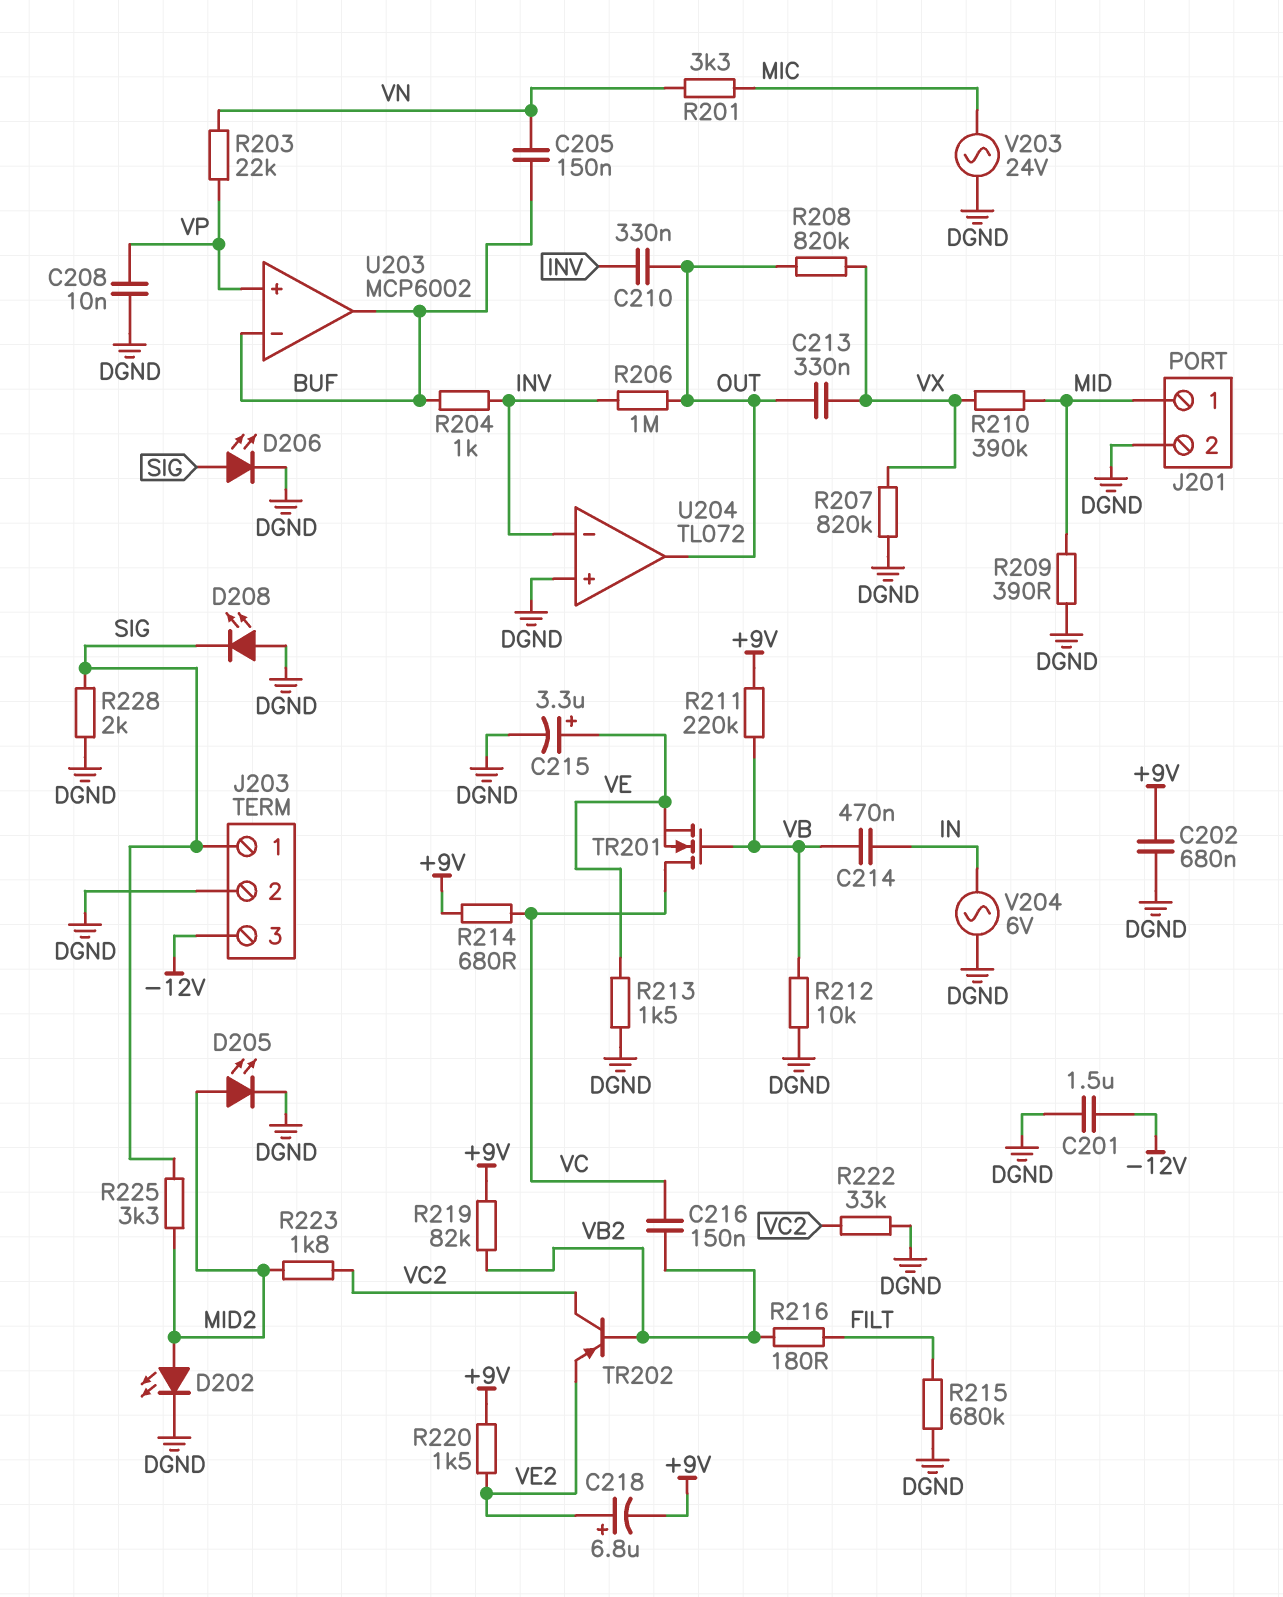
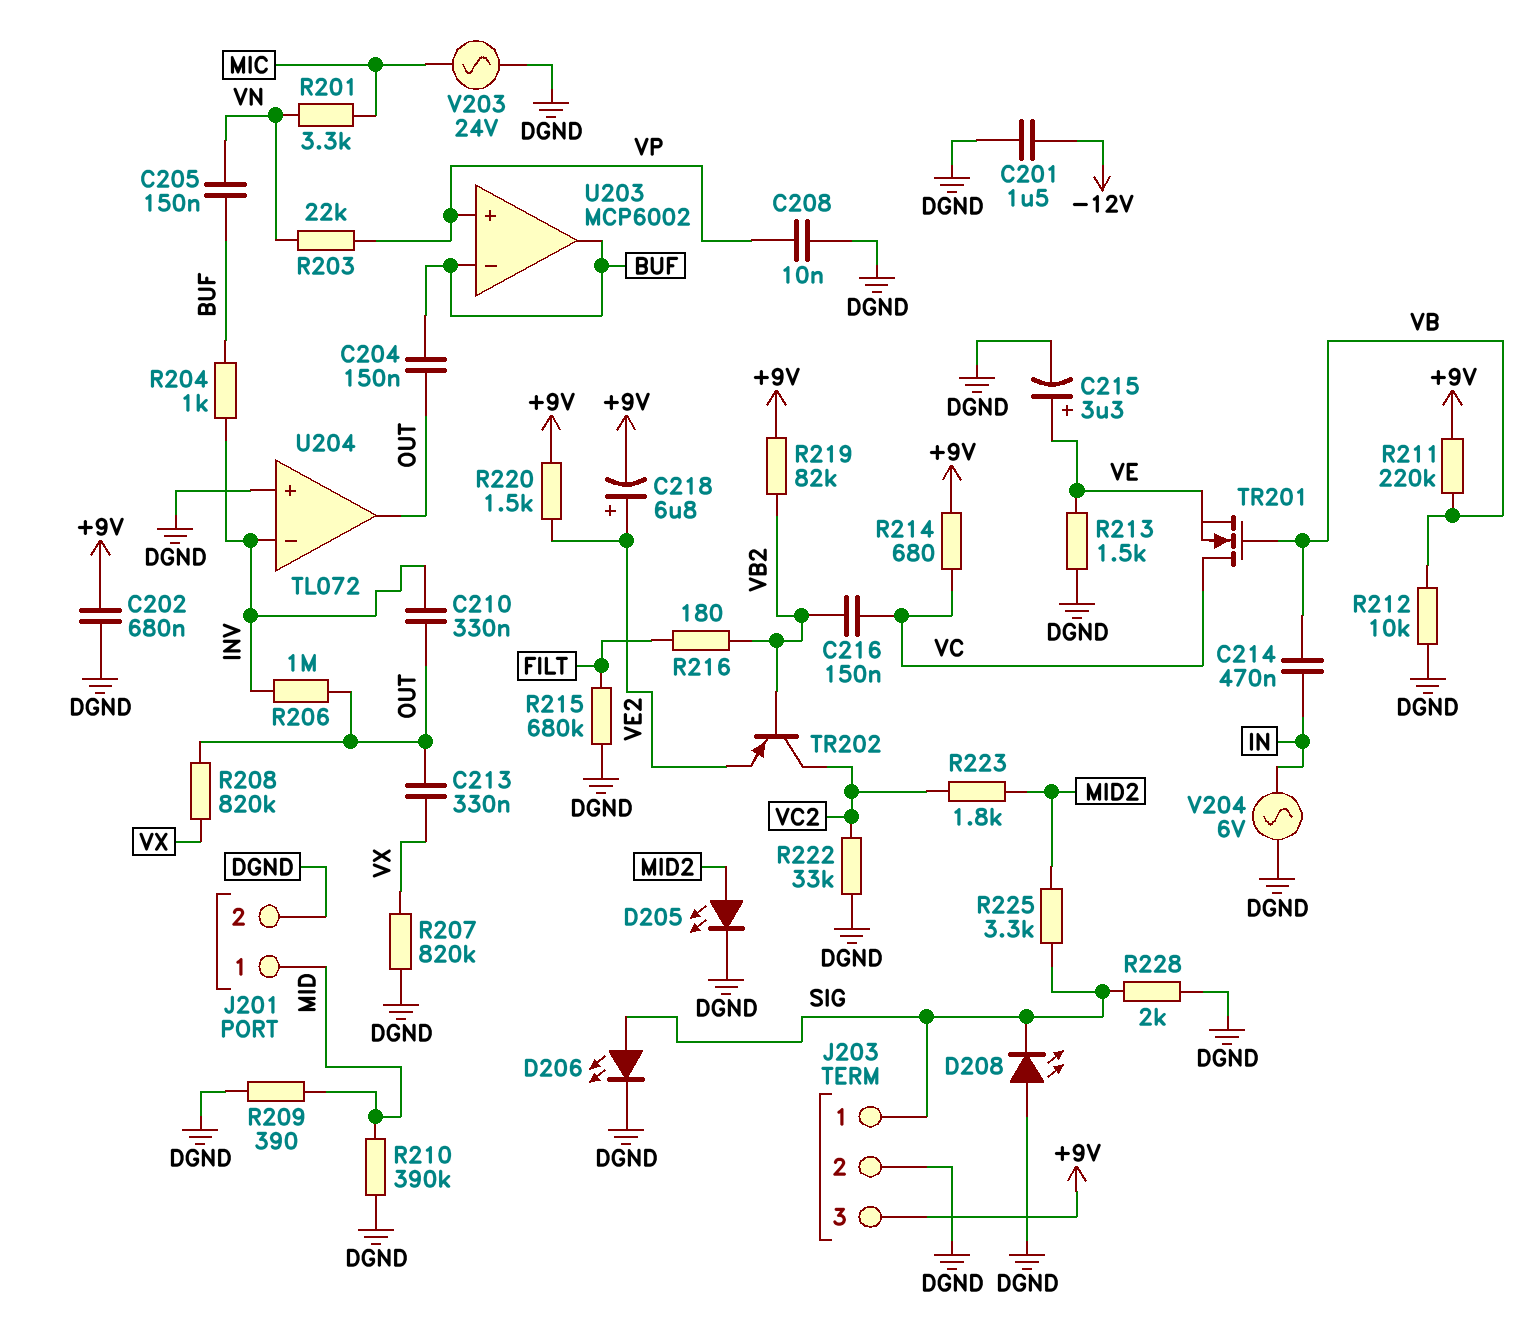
C204: none -> 150nF (BUF, OUT)
D202: LED (A MID2, K DGND) -> none
J203 pin 3: -12V -> +9V
R210: 390k (MID, VX) -> 390k (DGND, MID)

